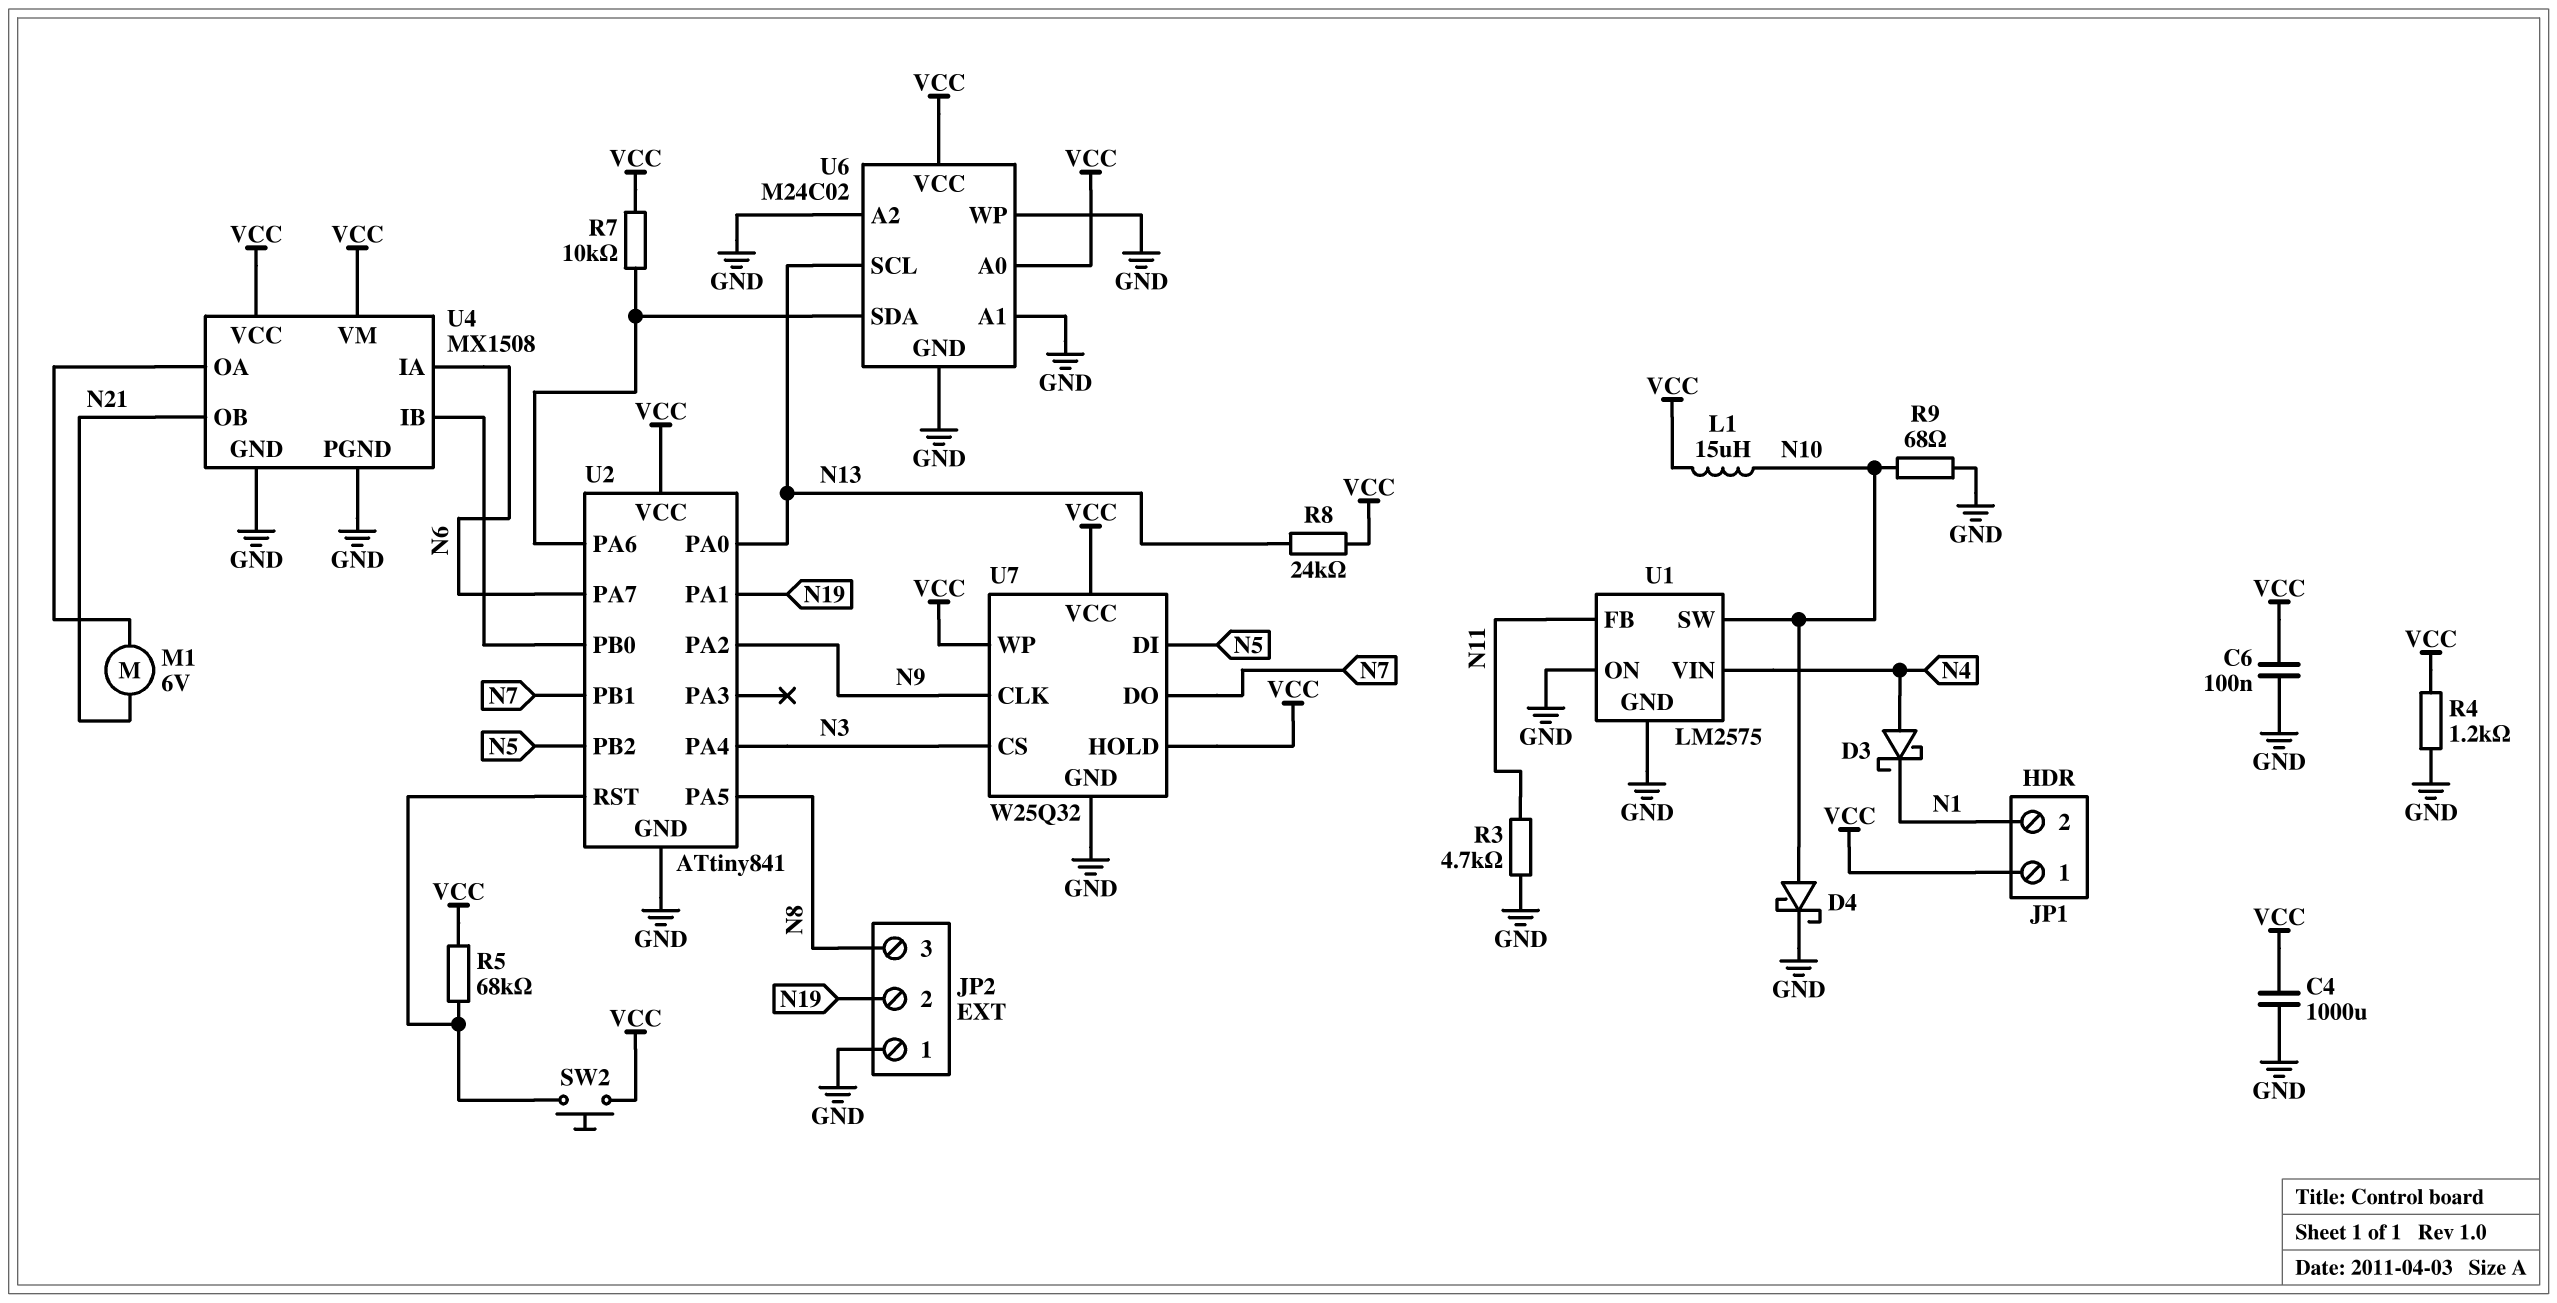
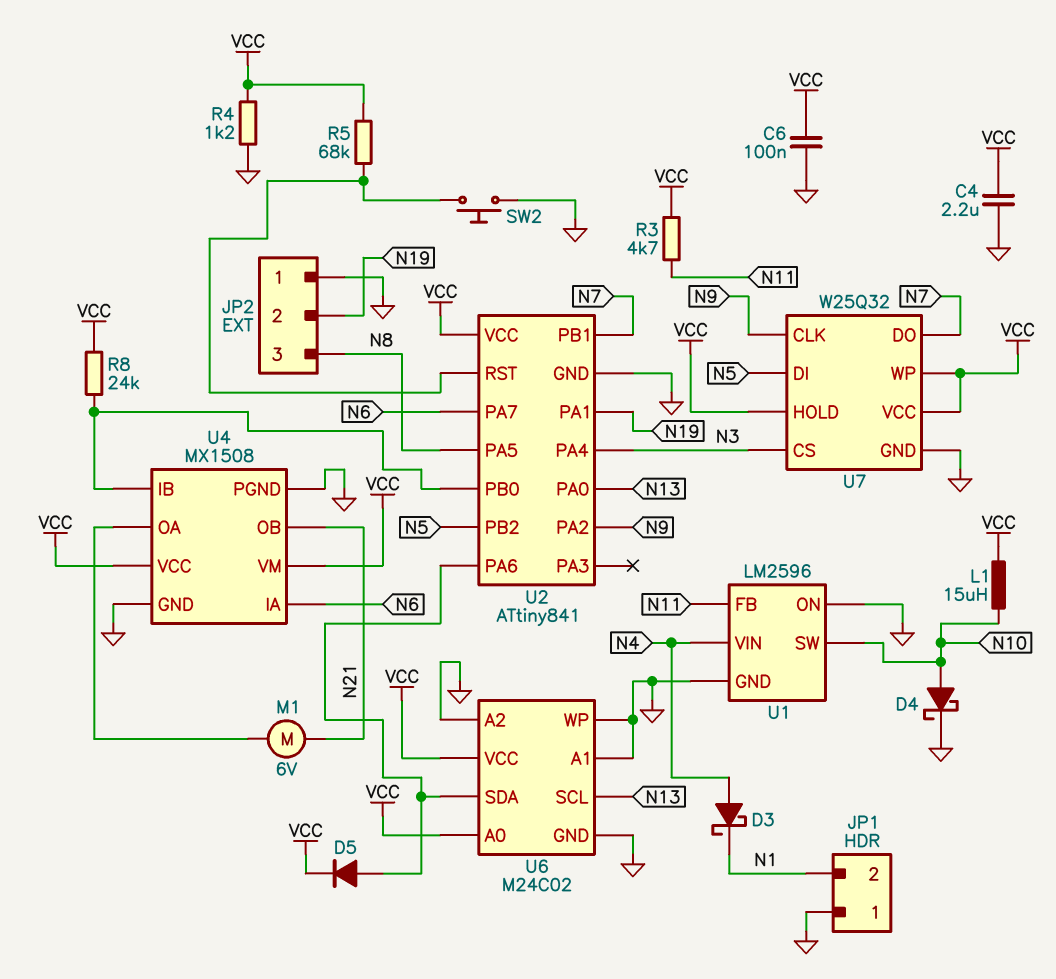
C4: 1000uF (GND, VCC) -> 2.2uF (GND, VCC)
D5: none -> diode (A U2/PA6, K VCC)
JP1 pin 1: VCC -> GND
R3: 4.7k (GND, N11) -> 4.7k (N11, VCC)
R7: 10k (U2/PA6, VCC) -> none
R8: 24k (N13, VCC) -> 24k (U2/PB0, VCC)
R9: 68 (GND, N10) -> none
SW2: button (U2/RST, VCC) -> button (GND, U2/RST)
U1: LM2575 -> LM2596

